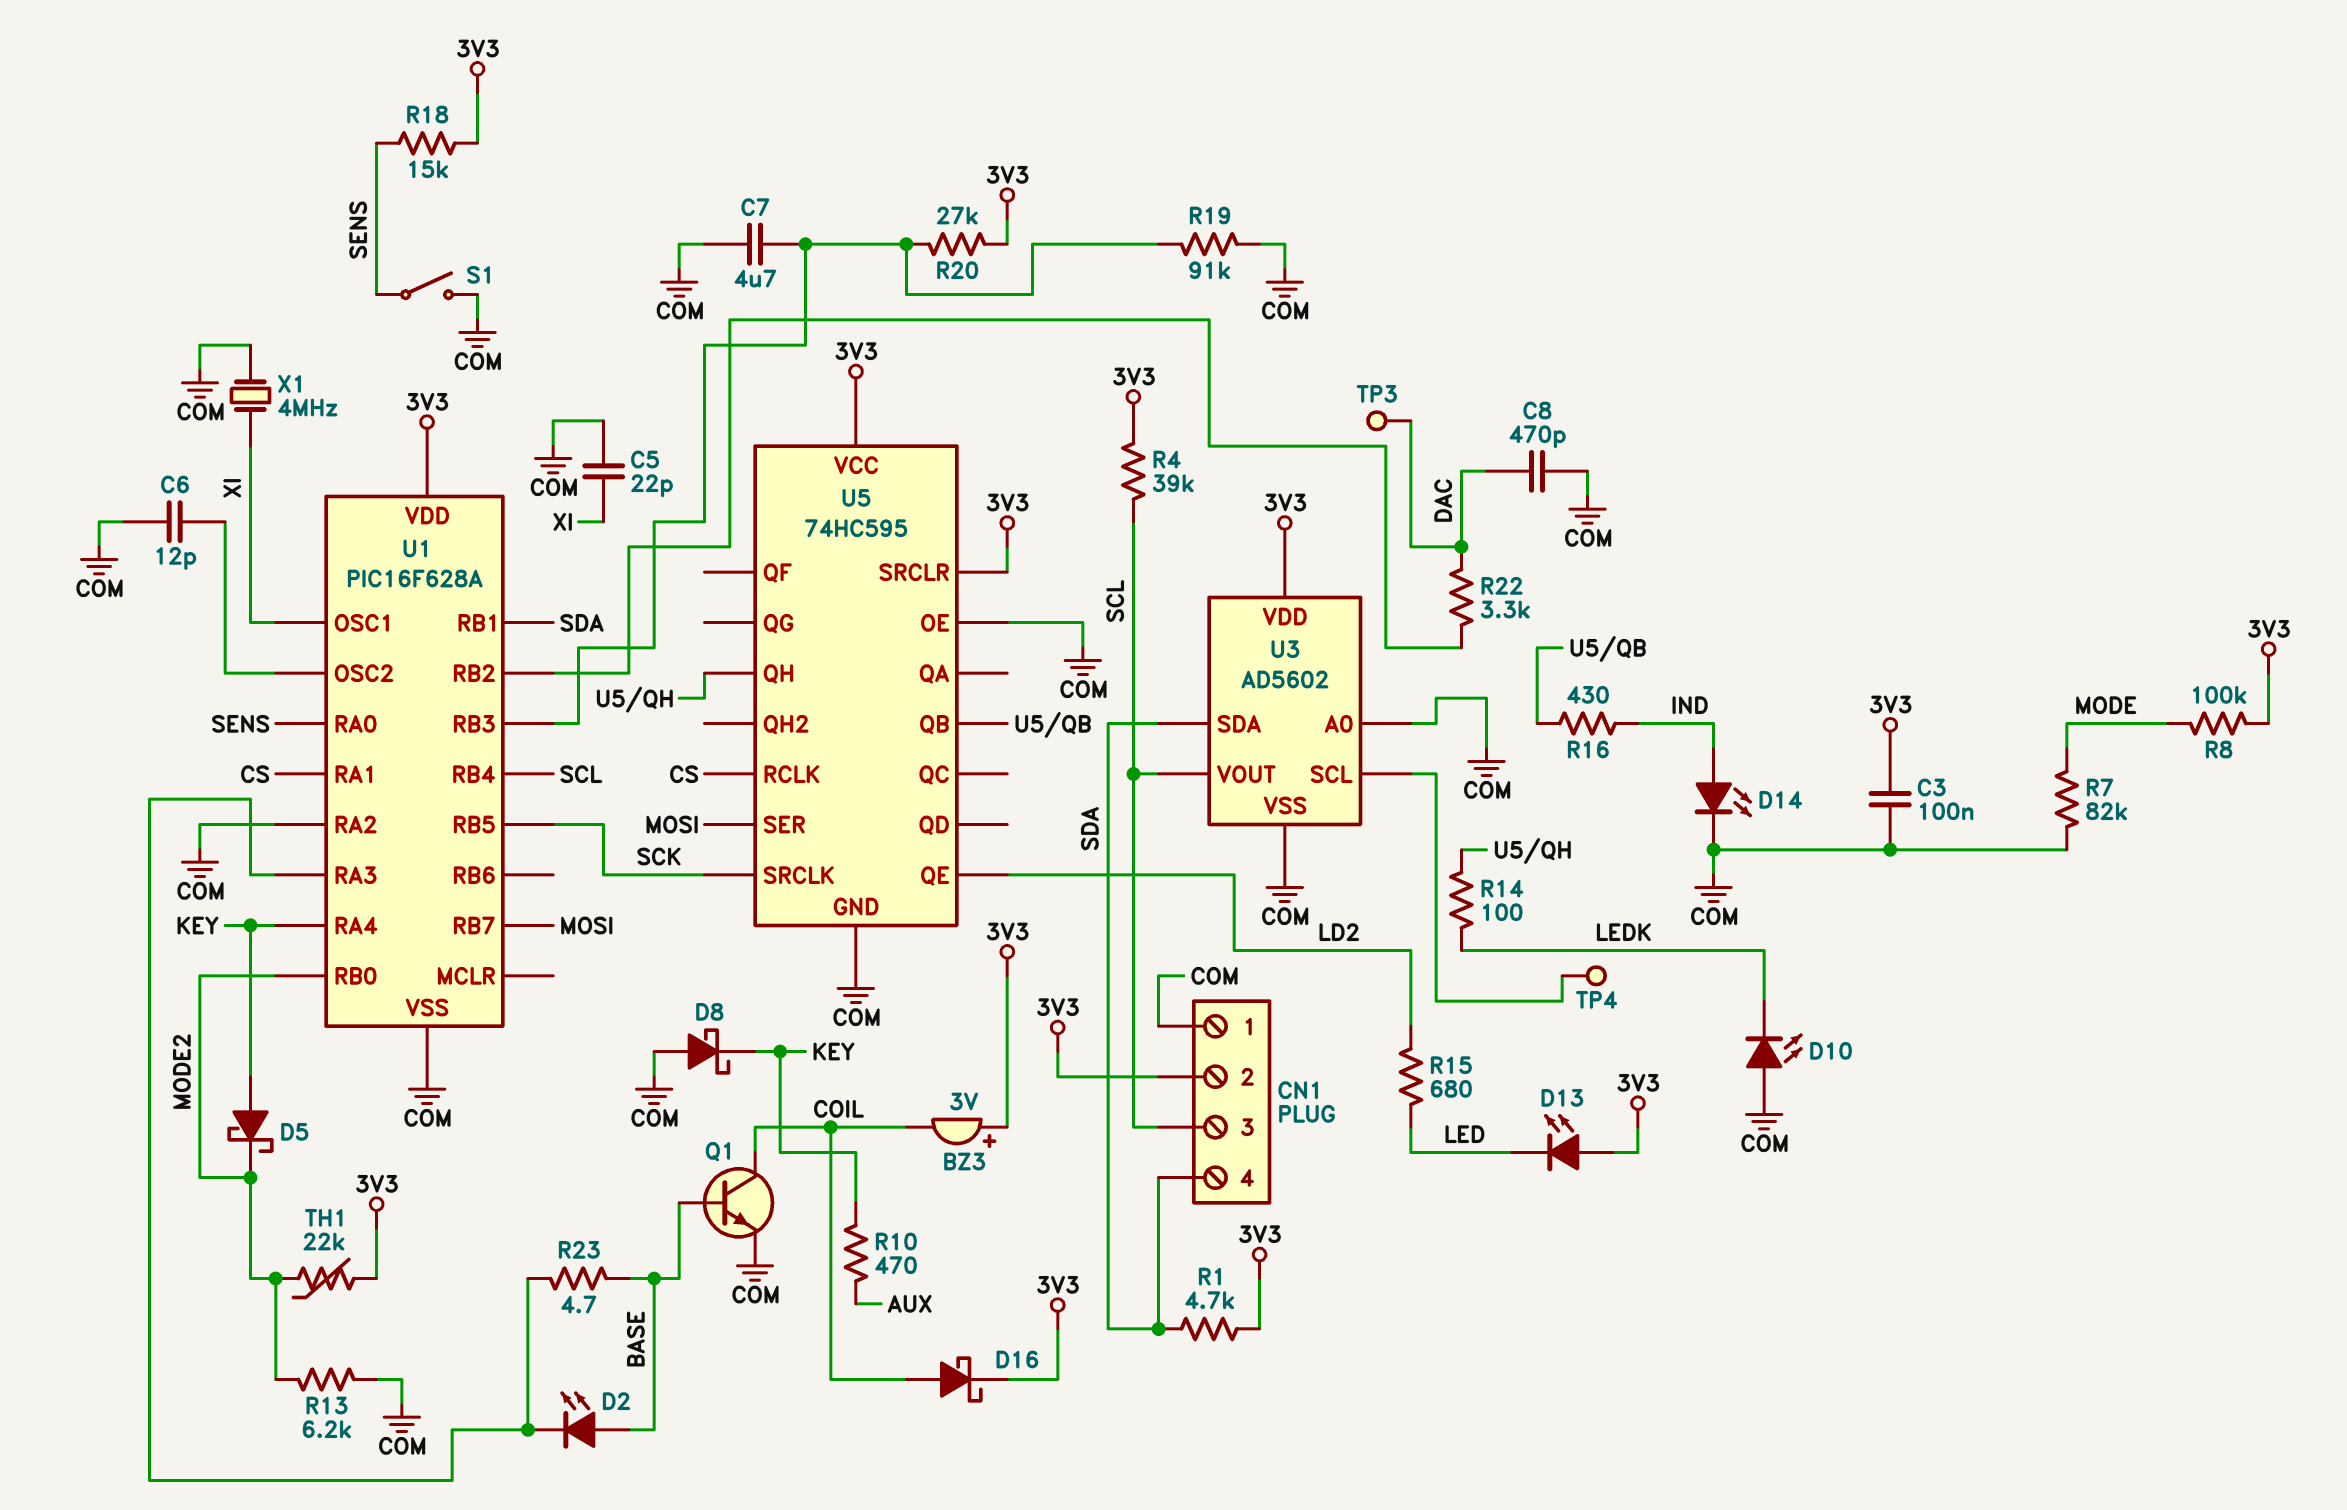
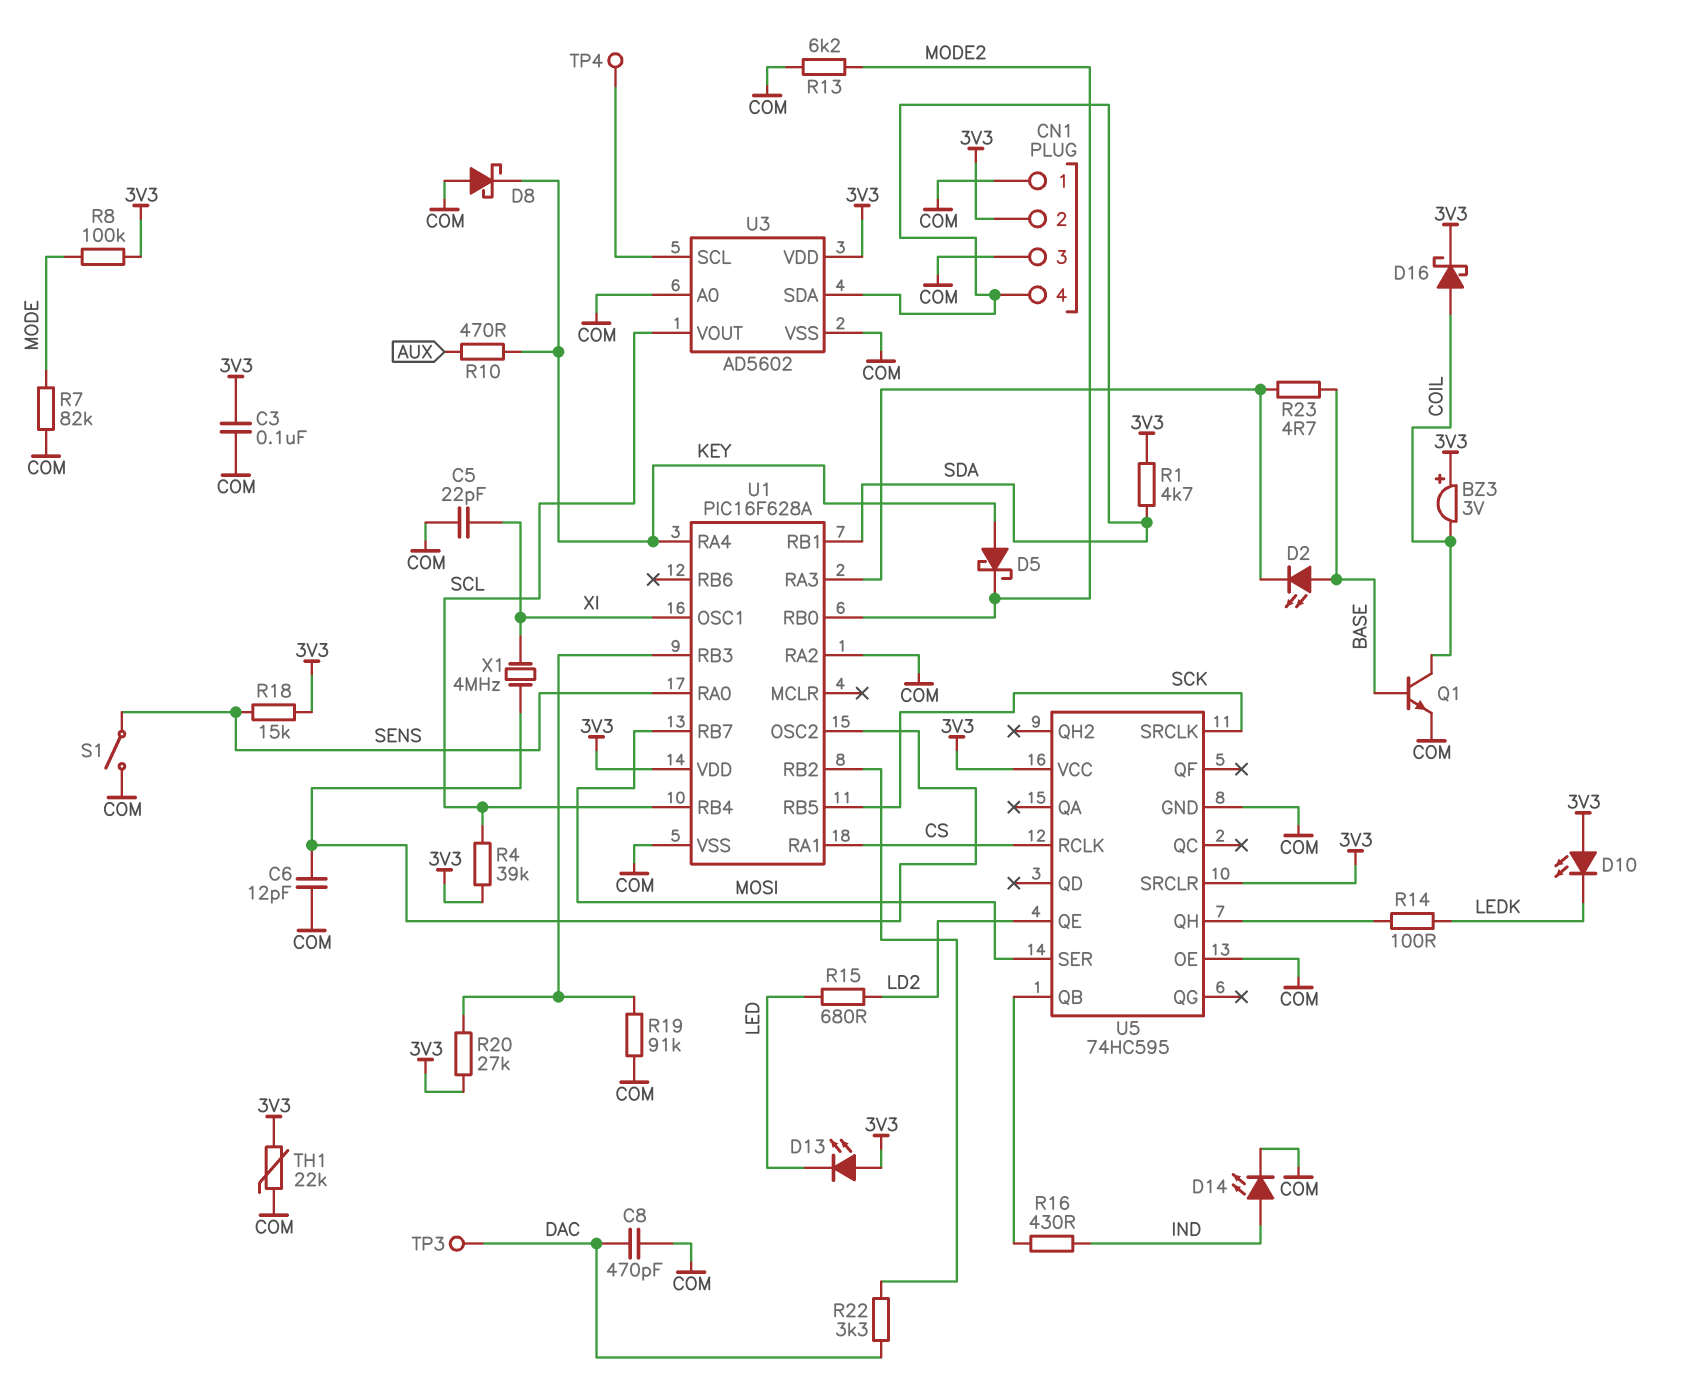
C7: 4.7uF (COM, U1/RB3) -> none
CN1 pin 3: SCL -> COM
D10: LED (A COM, K LEDK) -> LED (A 3V3, K LEDK)
TH1: 22k (3V3, MODE2) -> 22k (3V3, COM)
X1: 4MHz (COM, XI) -> 4MHz (U1/OSC2, XI)

